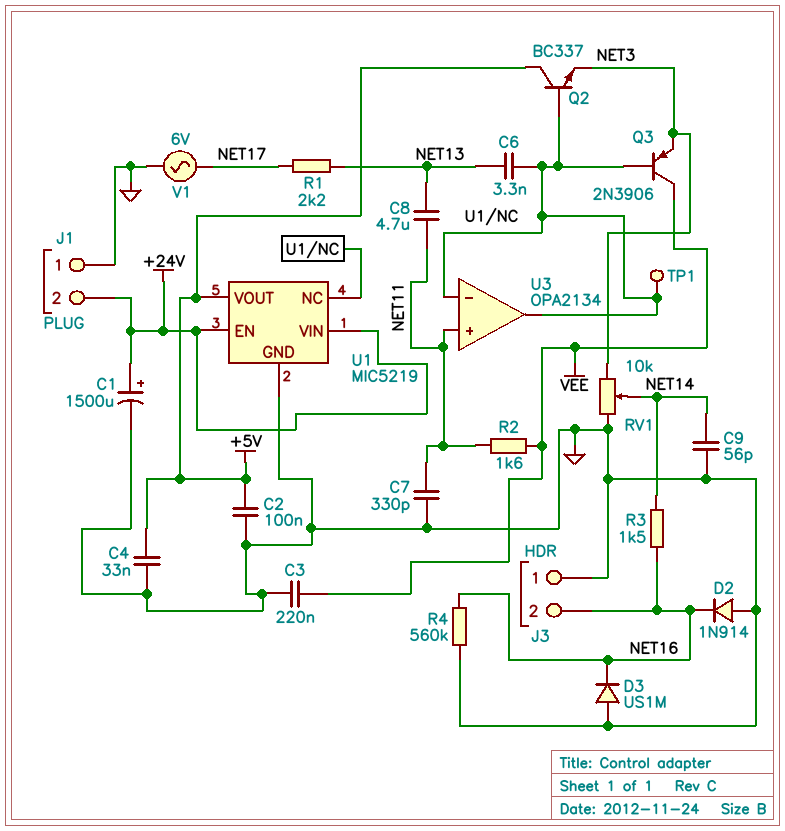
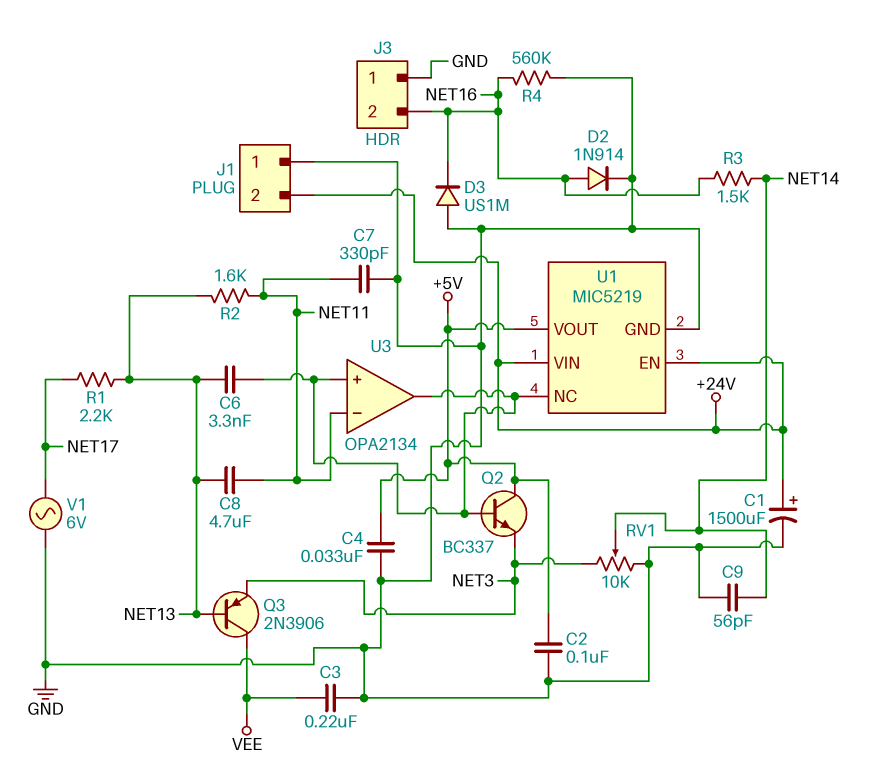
D2: diode 1N914 (A GND, K NET16) -> diode 1N914 (A NET16, K GND)
Q3: PNP 2N3906 (B U1/NC, C VEE, E NET3) -> PNP 2N3906 (B NET13, C VEE, E NET3)
R2: 1.6k (NET11, VEE) -> 1.6k (NET11, NET13)
TP1: test point (U1/NC) -> none
U3 pin in+: NET11 -> U1/NC
U3 pin in-: U1/NC -> NET11

